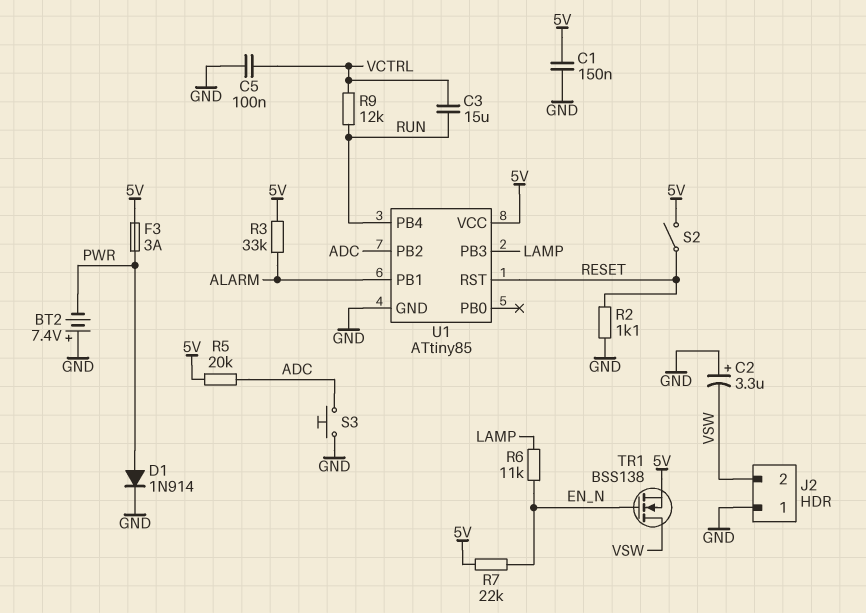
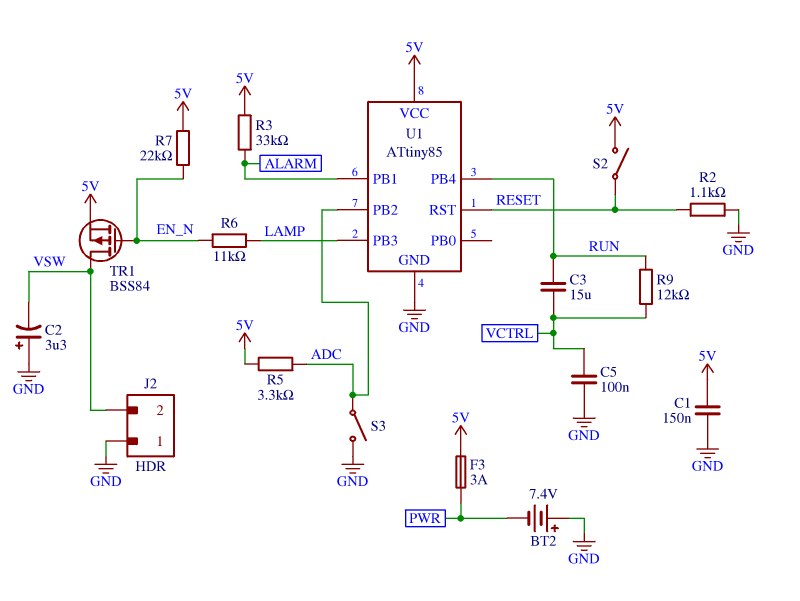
D1: diode 1N914 (A PWR, K GND) -> none
R5: 20k (5V, ADC) -> 3.3k (5V, ADC)
S3: button (ADC, GND) -> switch (ADC, GND)
TR1: NMOS BSS138 (G EN_N, D VSW, S 5V) -> PMOS BSS84 (G EN_N, D VSW, S 5V)

